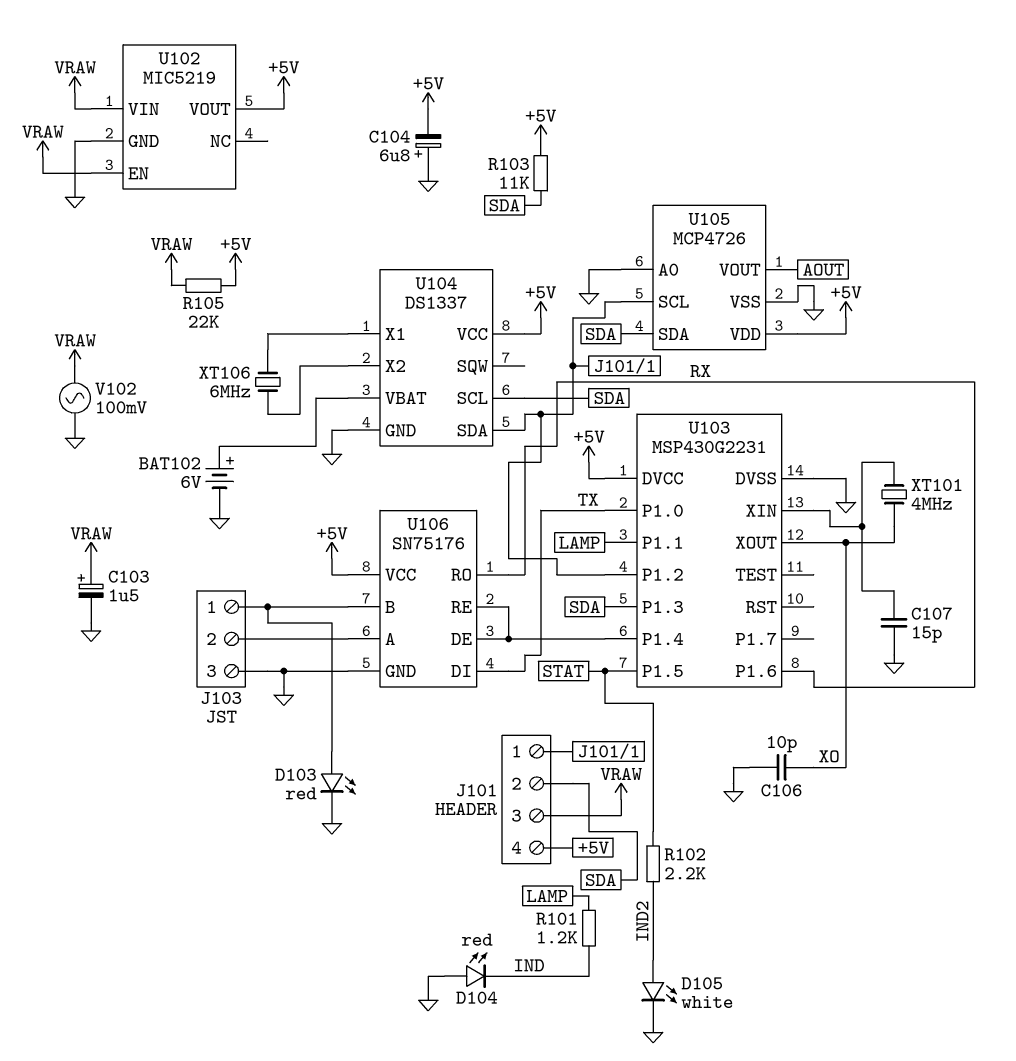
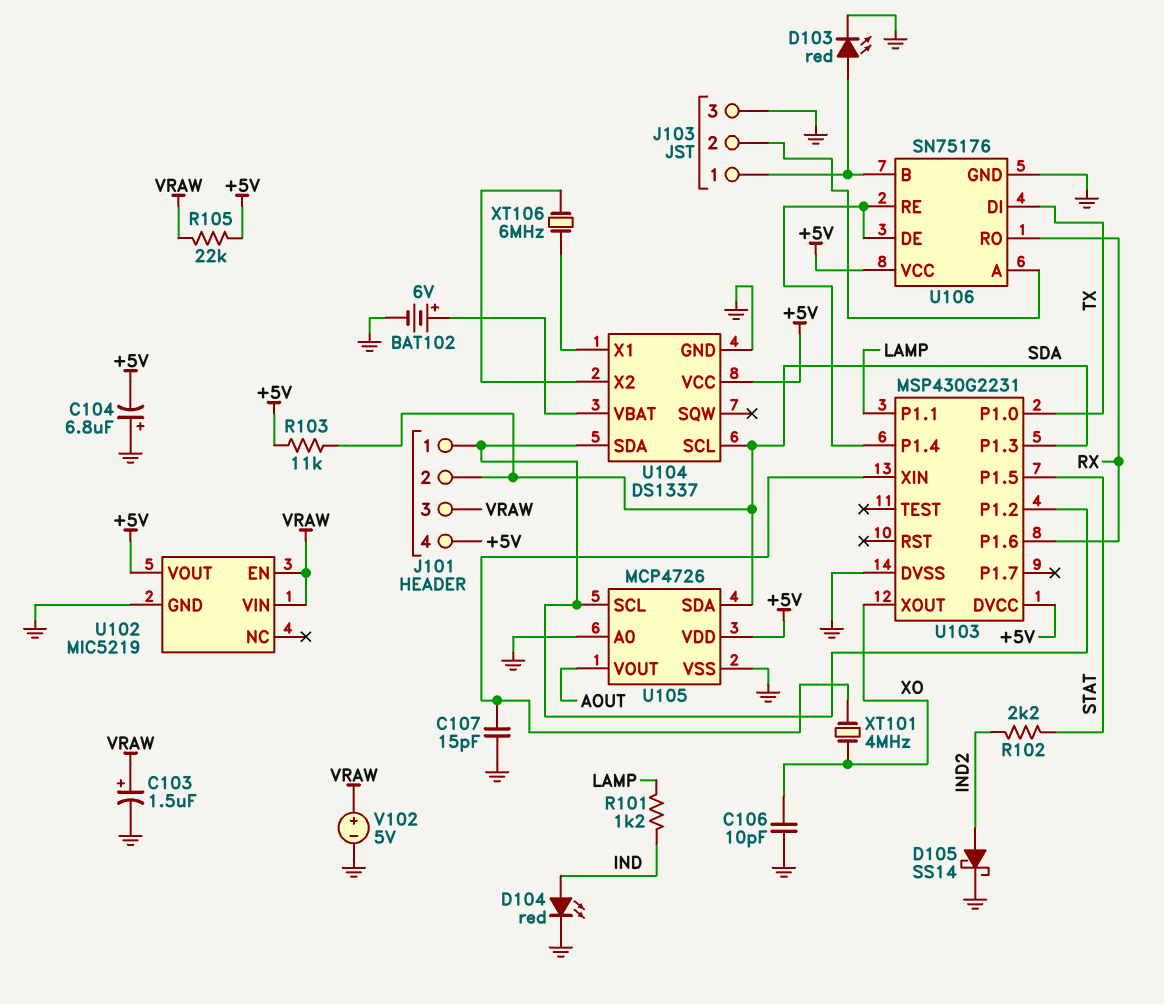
D104: LED red (A GND, K IND) -> LED red (A IND, K GND)
D105: LED white (A IND2, K GND) -> schottky SS14 (A IND2, K GND)
V102: AC 100mV (GND, VRAW) -> 5V (plus VRAW, minus GND)

